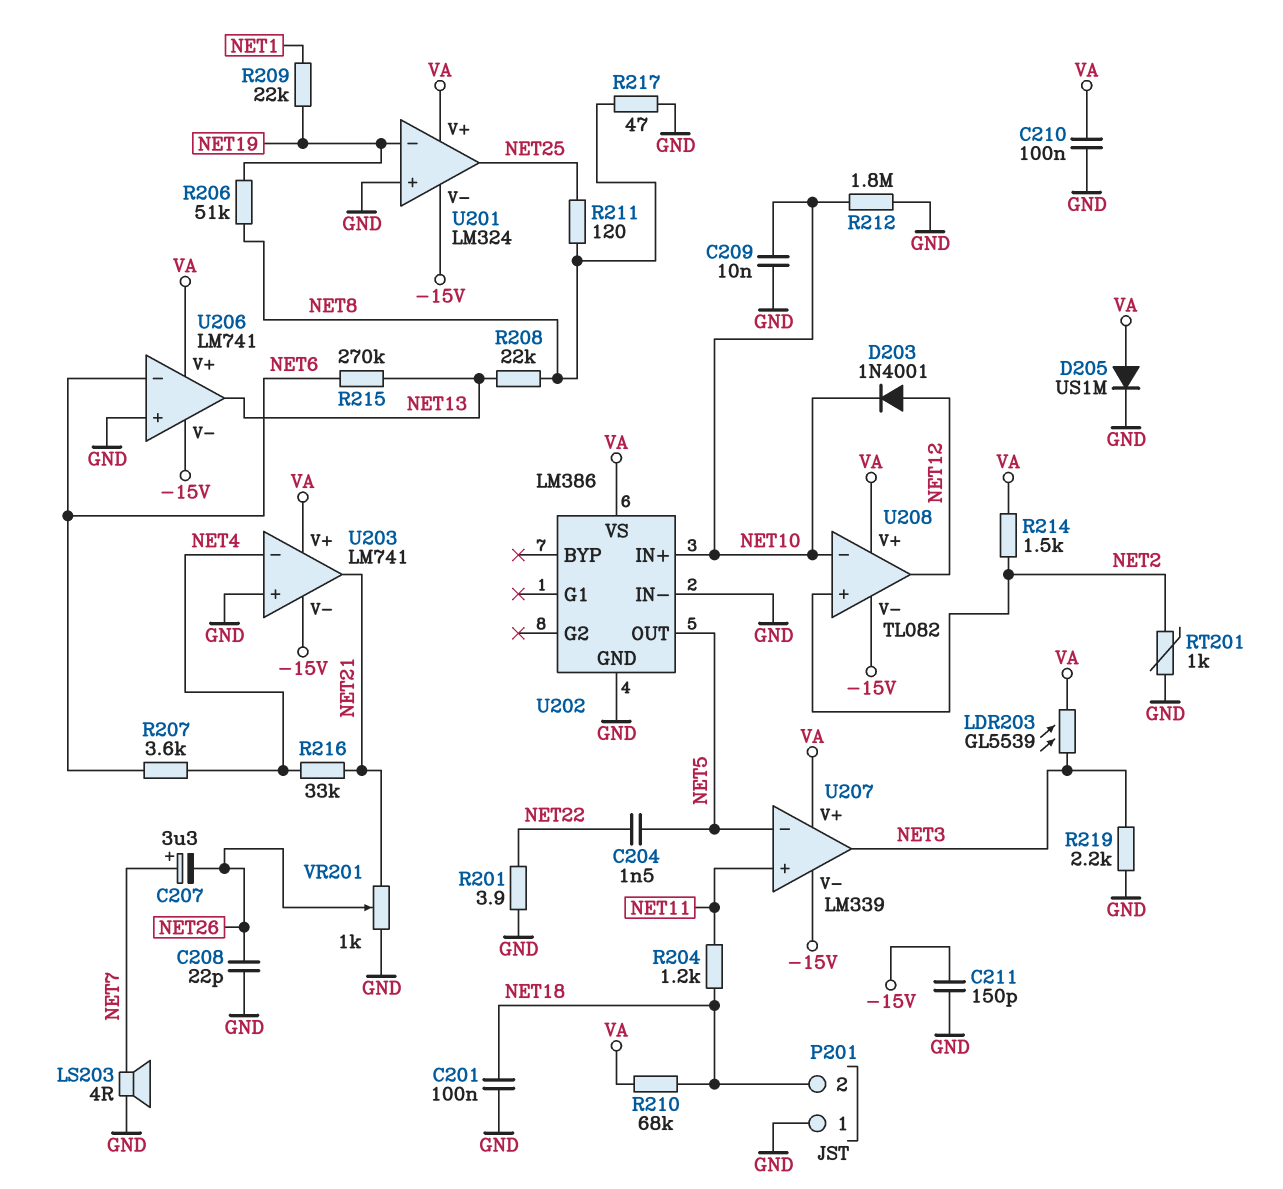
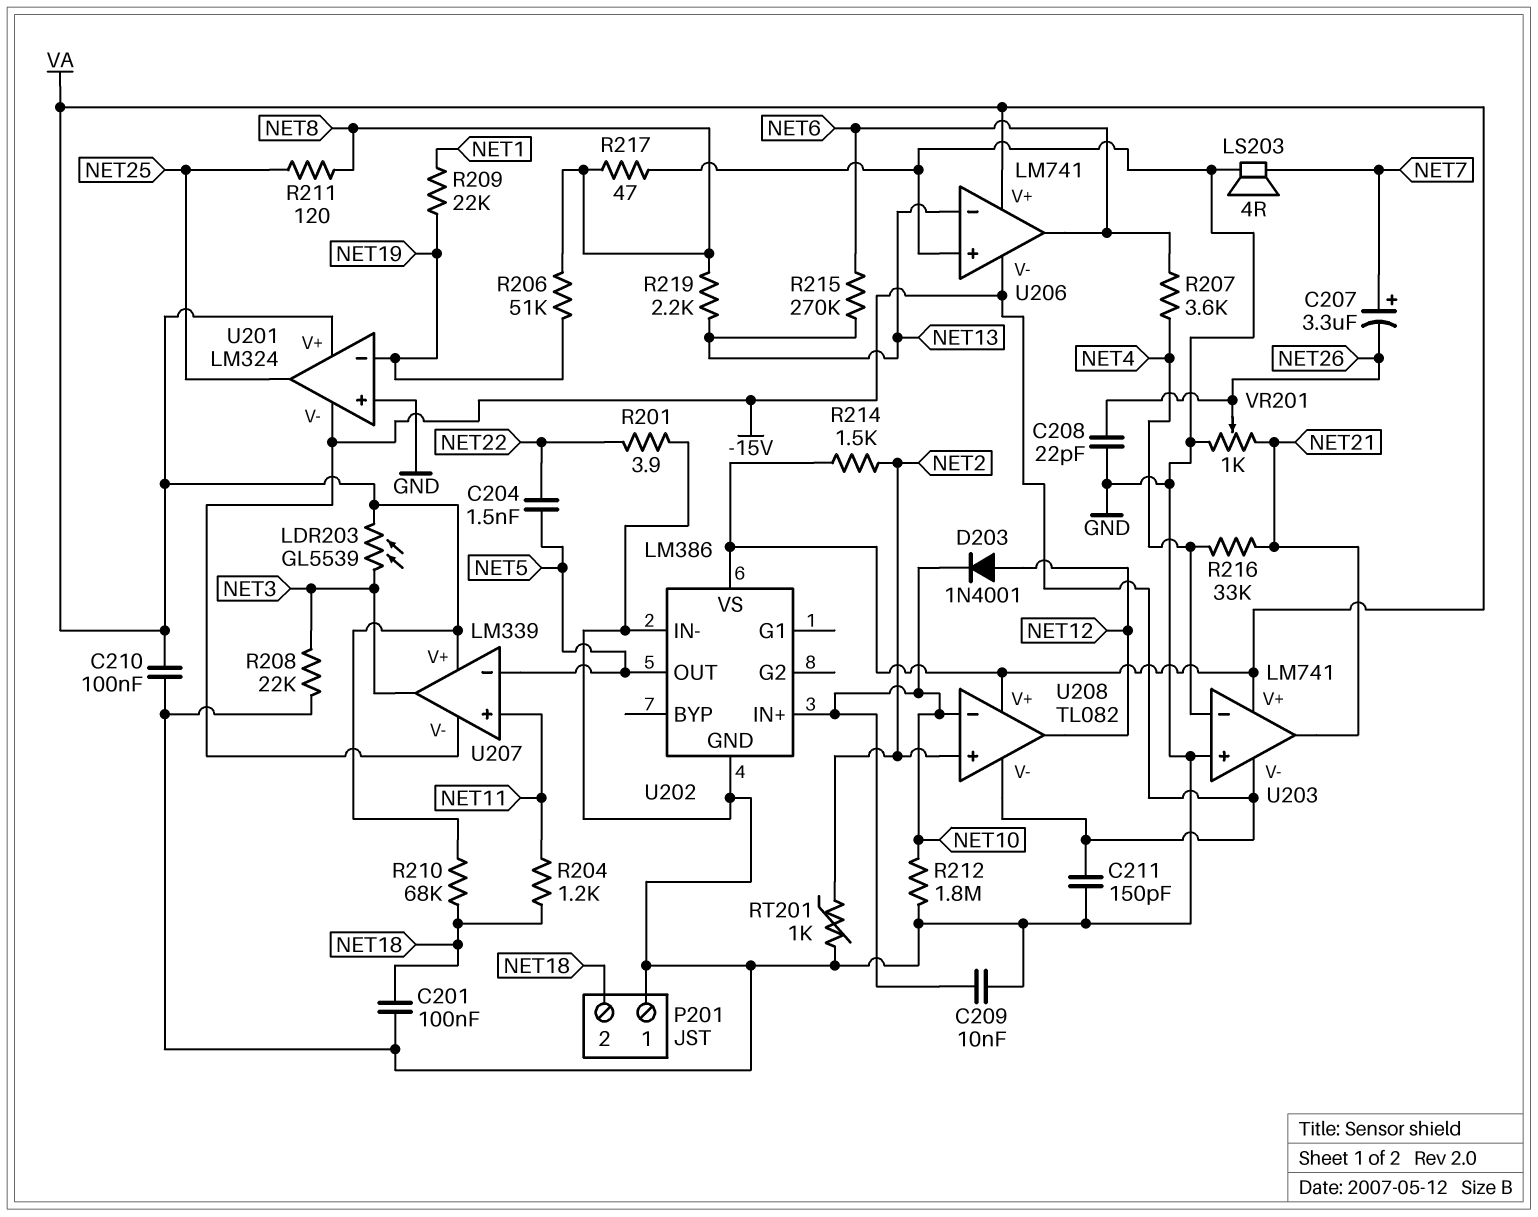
D205: diode US1M (A VA, K GND) -> none
R208: 22k (NET8, NET13) -> 22k (GND, NET3)
R219: 2.2k (GND, NET3) -> 2.2k (NET8, NET13)
U206 pin in-: NET6 -> NET13
U206 pin out: NET13 -> NET6

